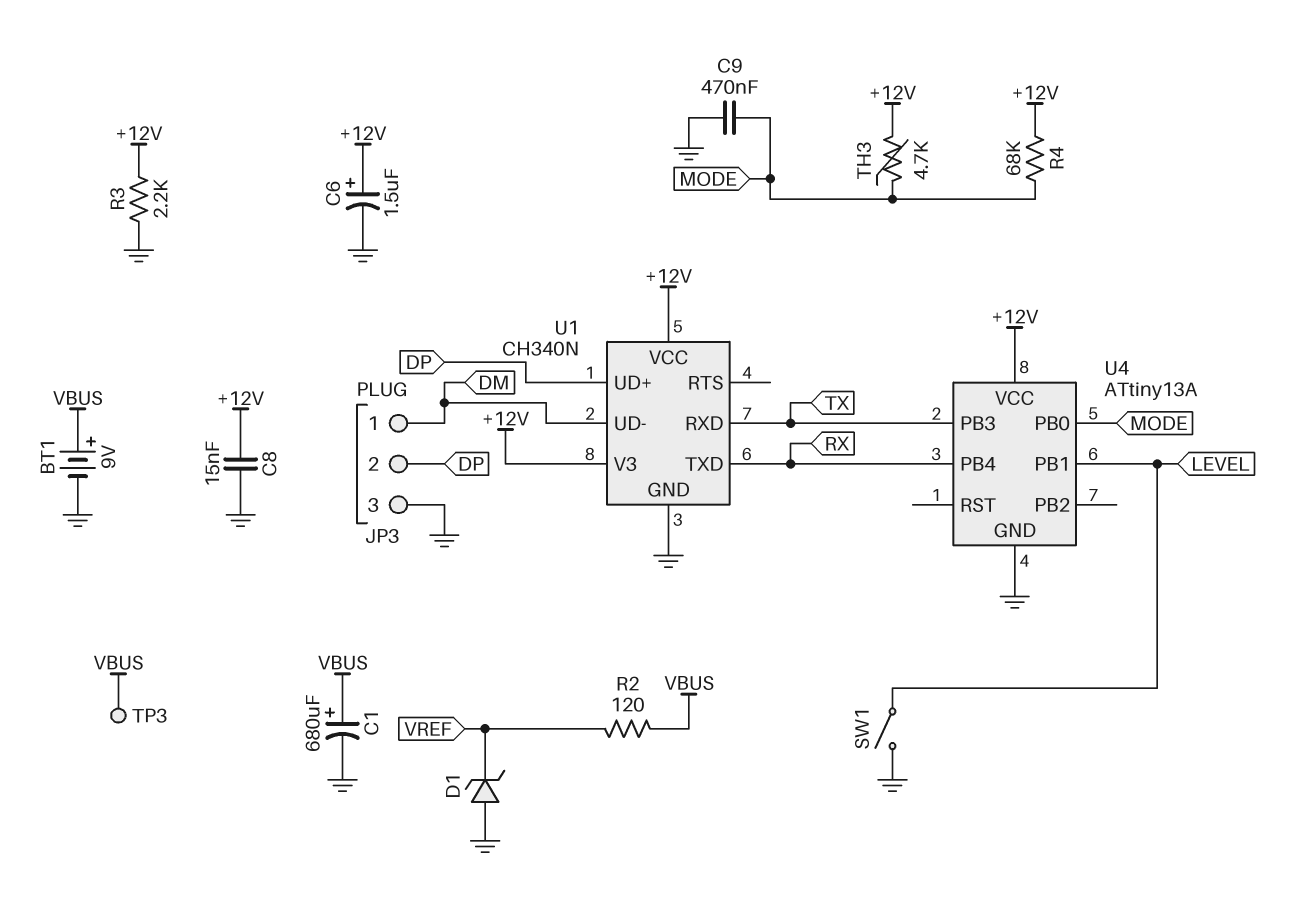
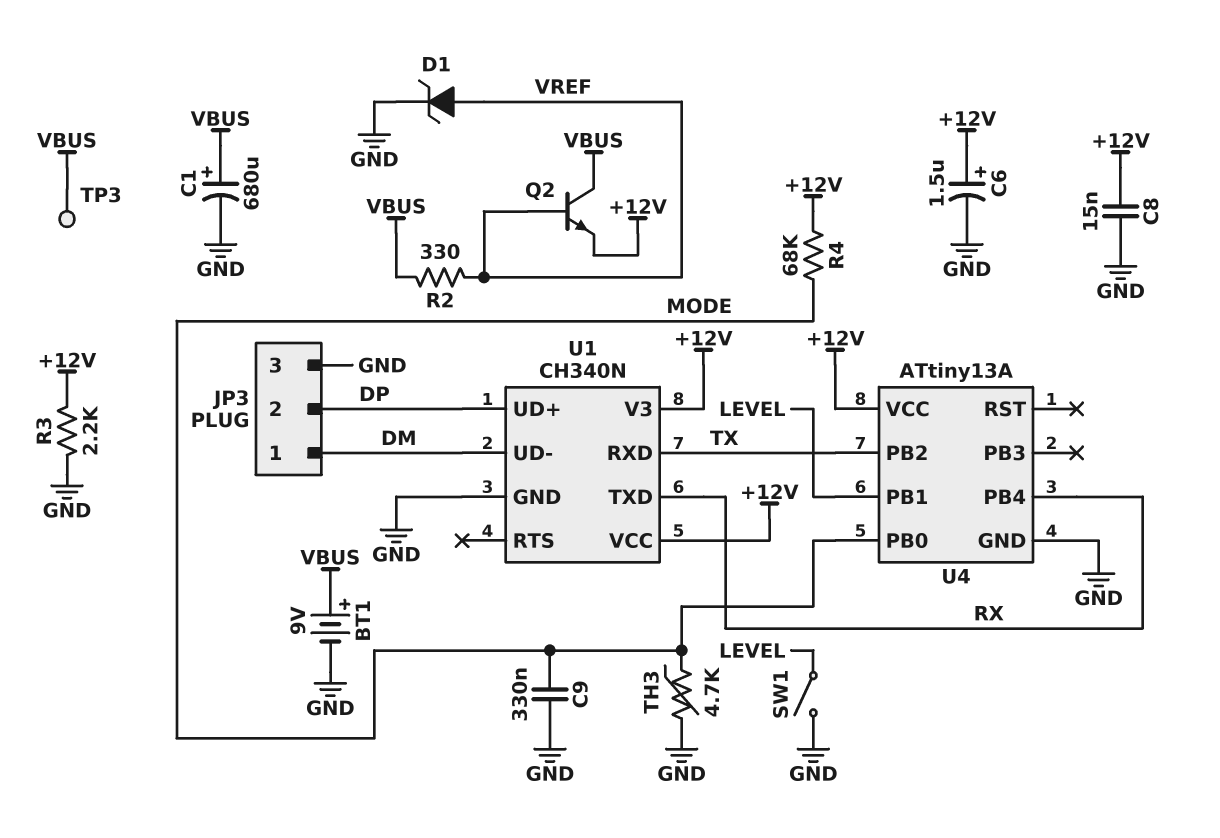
C9: 470nF (GND, MODE) -> 330nF (GND, MODE)
D1: zener (A GND, K VREF) -> zener (A VREF, K GND)
Q2: none -> NPN (B VREF, C VBUS, E +12V)
R2: 120 (VBUS, VREF) -> 330 (VBUS, VREF)
TH3: 4.7k (+12V, MODE) -> 4.7k (GND, MODE)
U4 pin PB2: none -> TX
U4 pin PB3: TX -> none

